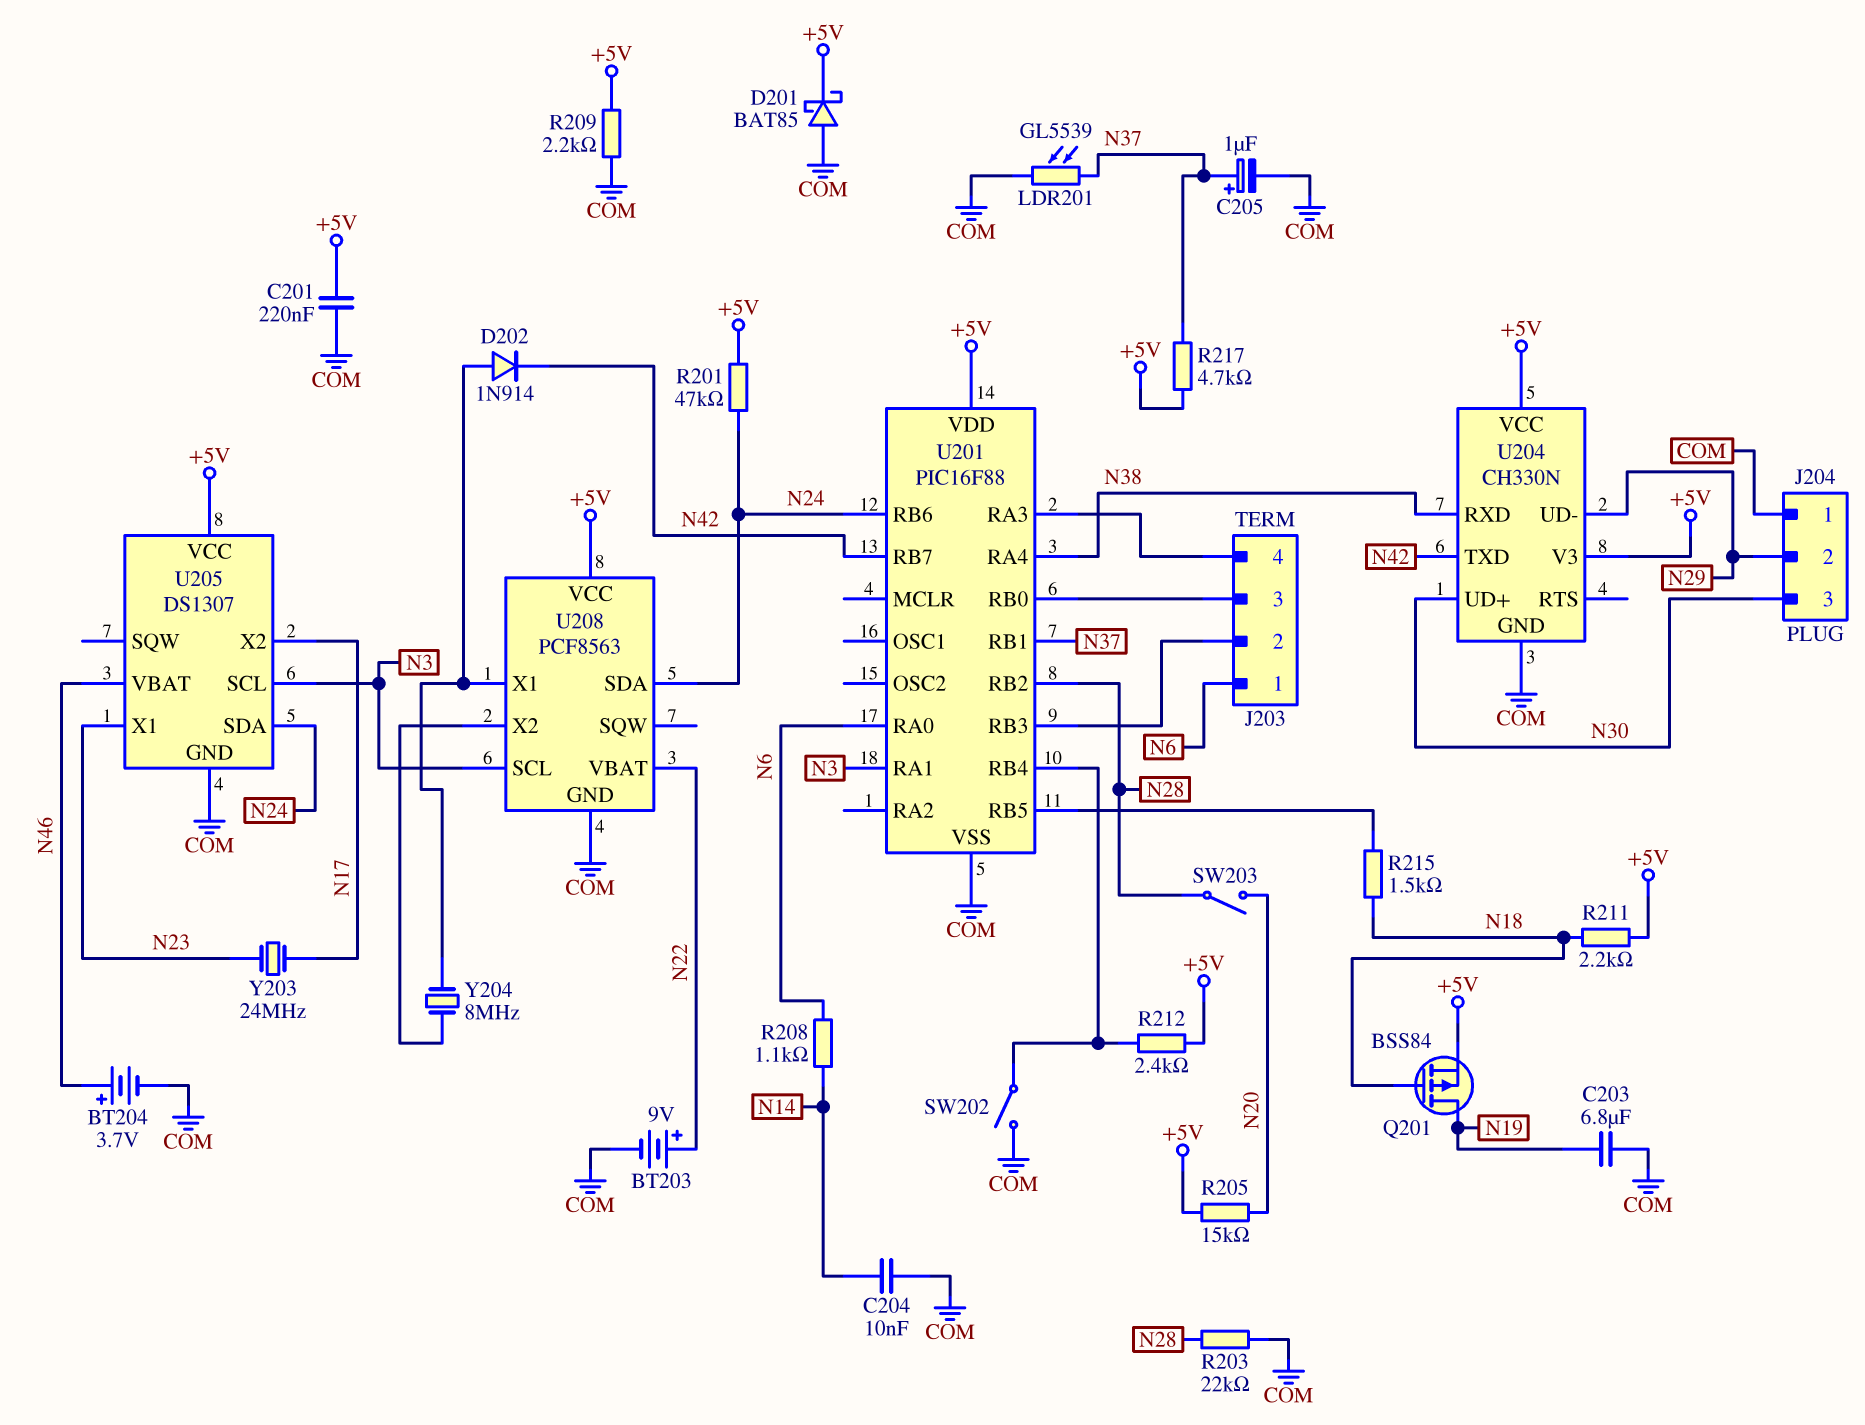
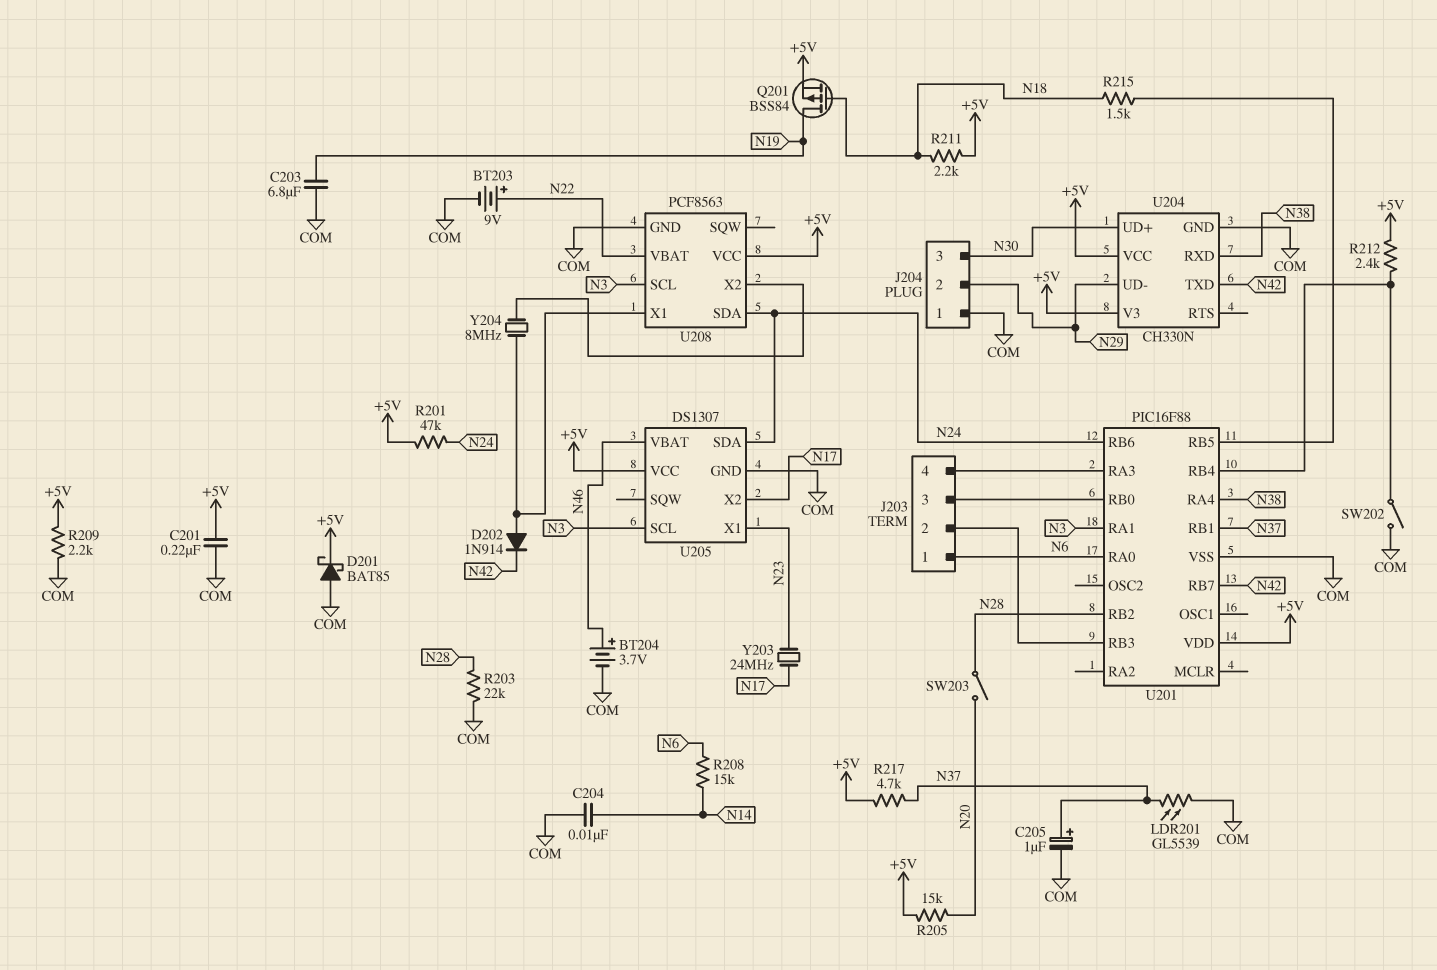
R208: 1.1k (N6, N14) -> 15k (N6, N14)

